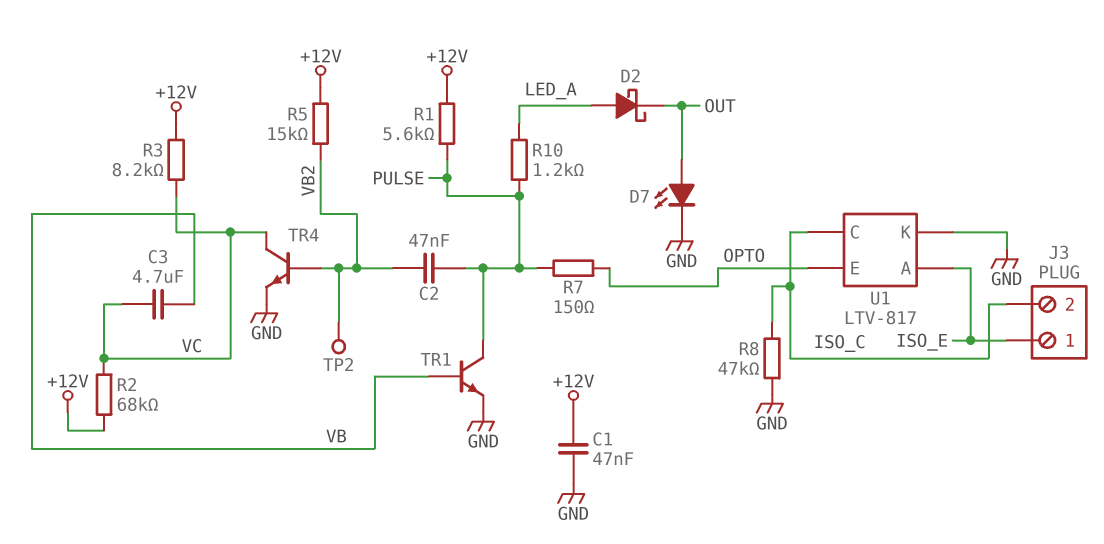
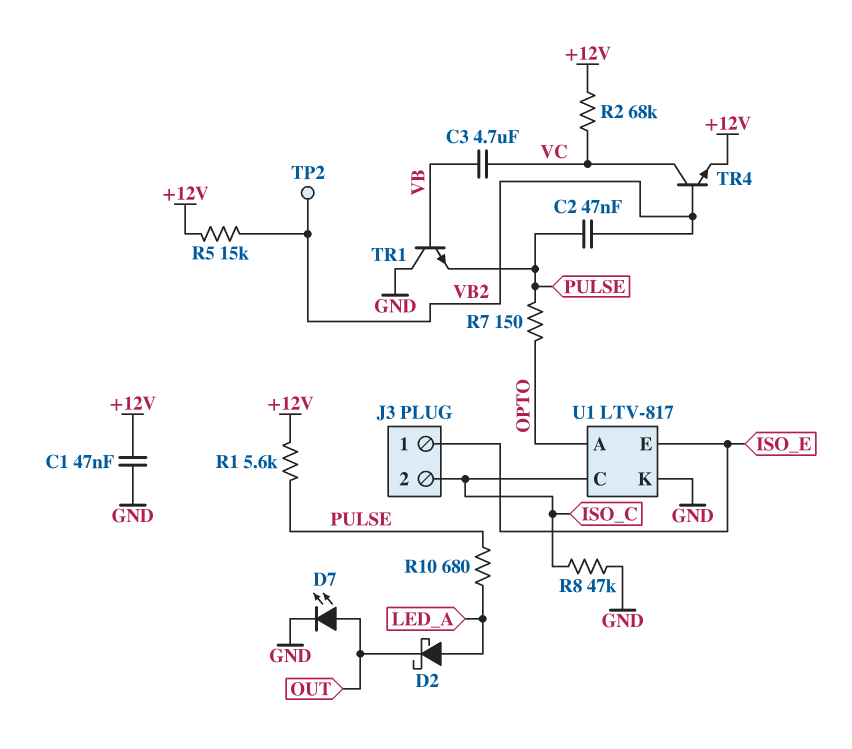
R3: 8.2k (+12V, VC) -> none
R10: 1.2k (LED_A, PULSE) -> 680 (LED_A, PULSE)
TR1: NPN (B VB, C PULSE, E GND) -> NPN (B VB, C GND, E PULSE)
TR4: NPN (B VB2, C VC, E GND) -> NPN (B VB2, C VC, E +12V)
U1 pin A: ISO_E -> OPTO
U1 pin E: OPTO -> ISO_E

